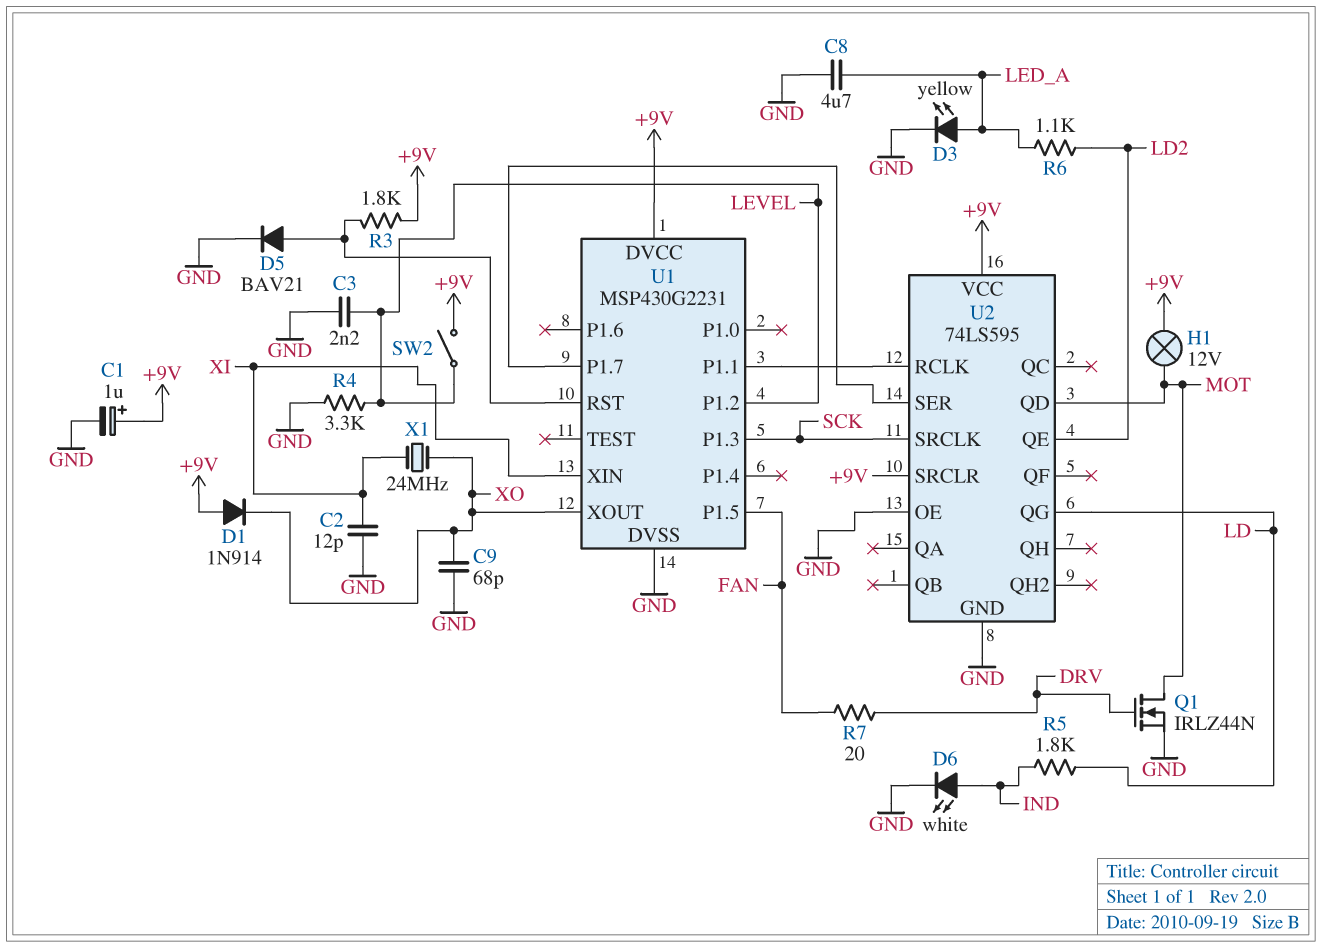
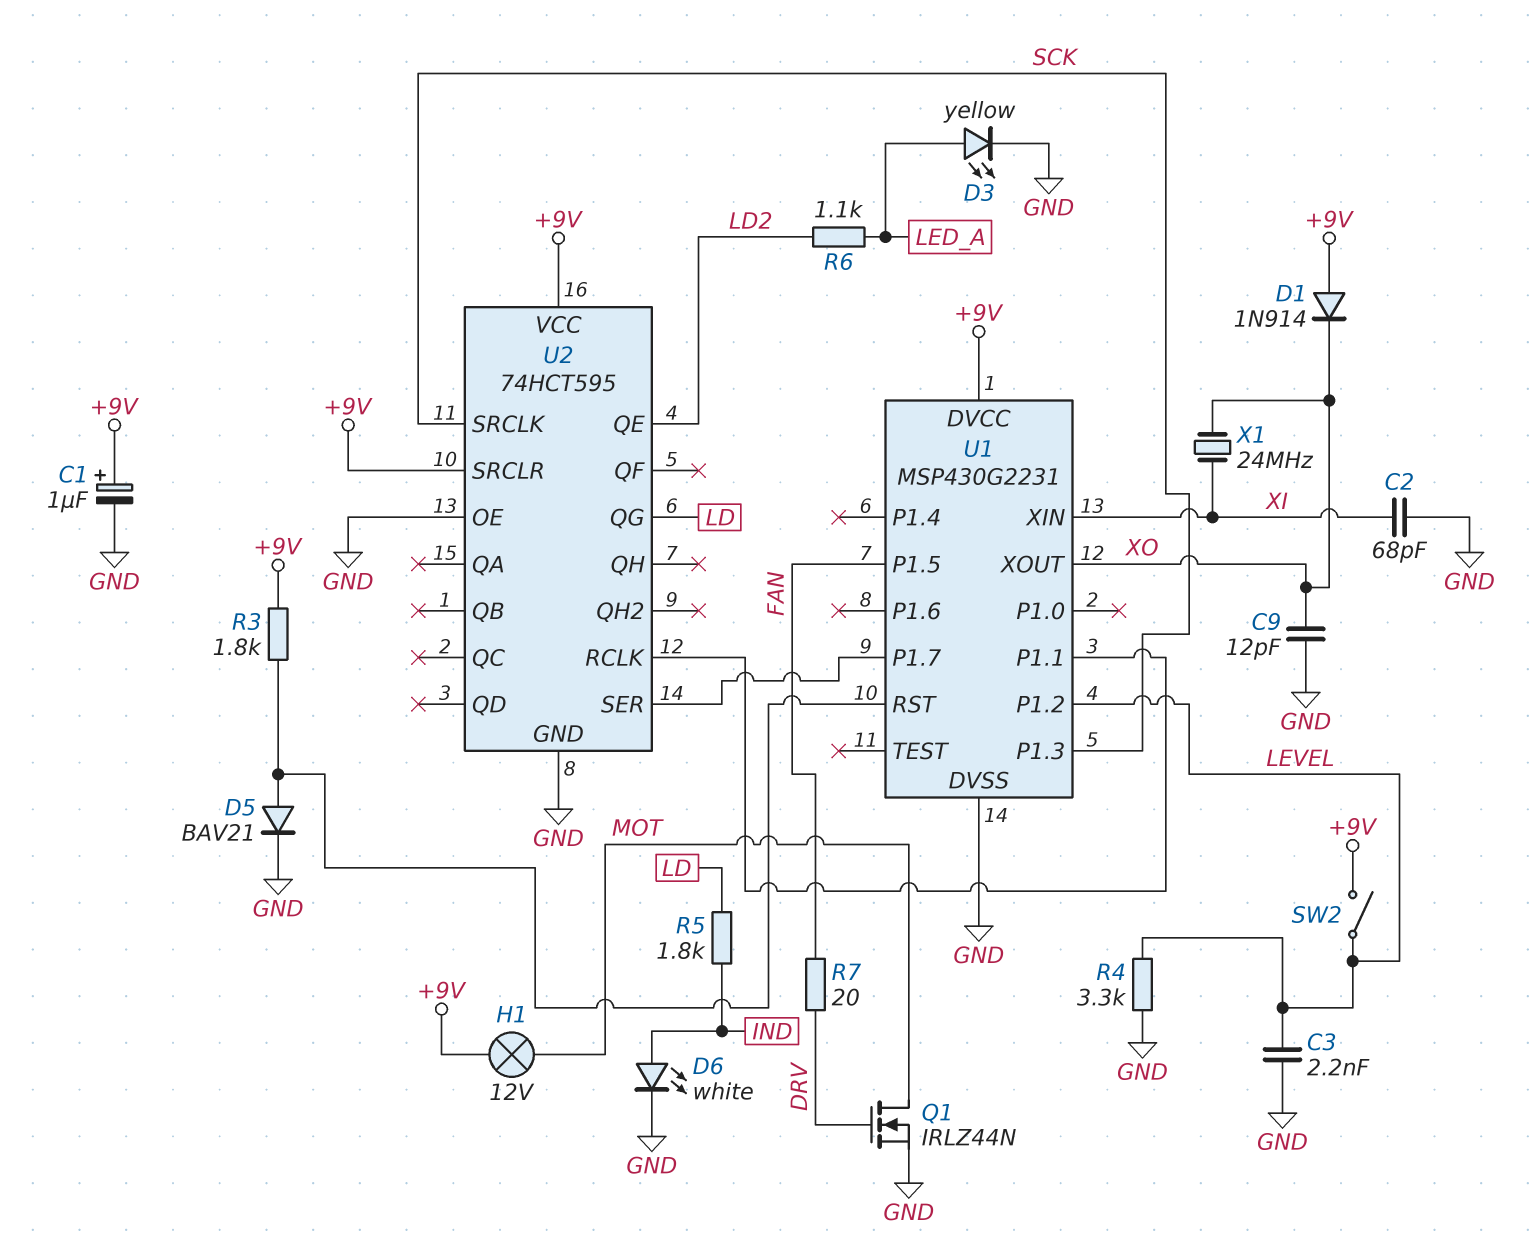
C2: 12pF (GND, XI) -> 68pF (GND, XI)
C8: 4.7uF (GND, LED_A) -> none
C9: 68pF (GND, XO) -> 12pF (GND, XO)
U2: 74LS595 -> 74HCT595
U2 pin QD: MOT -> none

